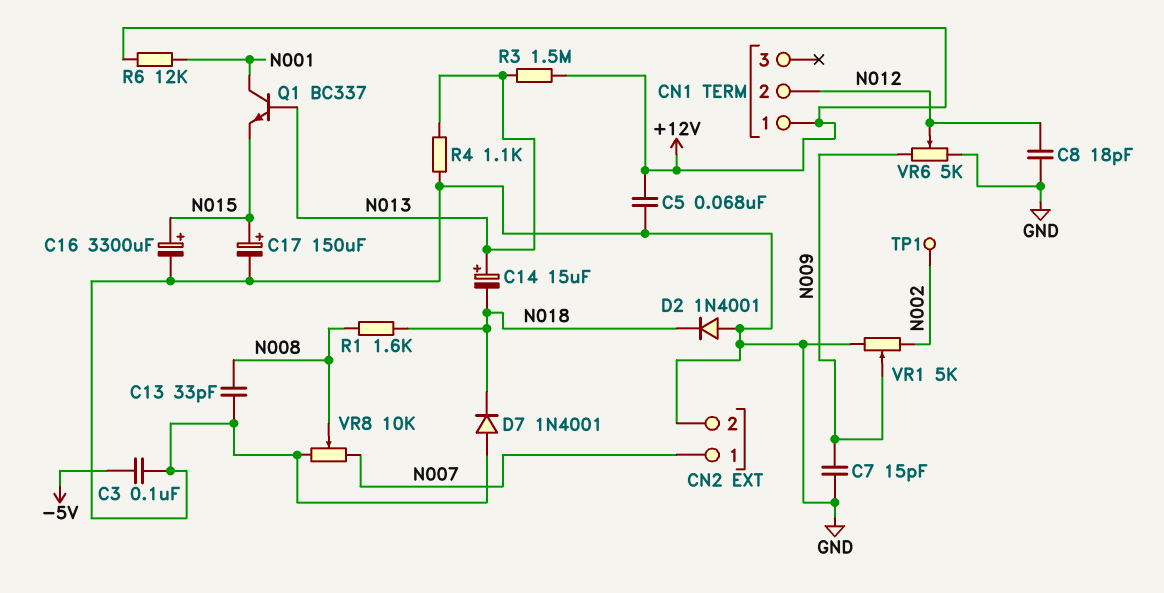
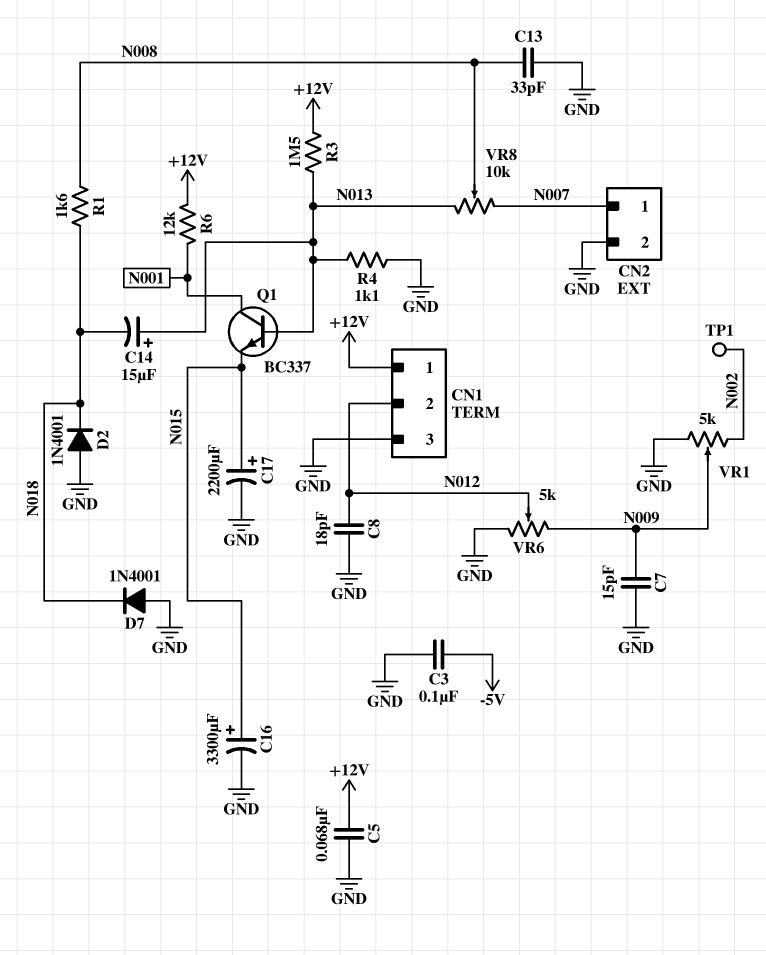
C17: 150uF (plus N015, minus GND) -> 2200uF (plus N015, minus GND)
CN1 pin 3: none -> GND
VR8: 10k (GND, N007, wiper N008) -> 10k (N007, N013, wiper N008)

